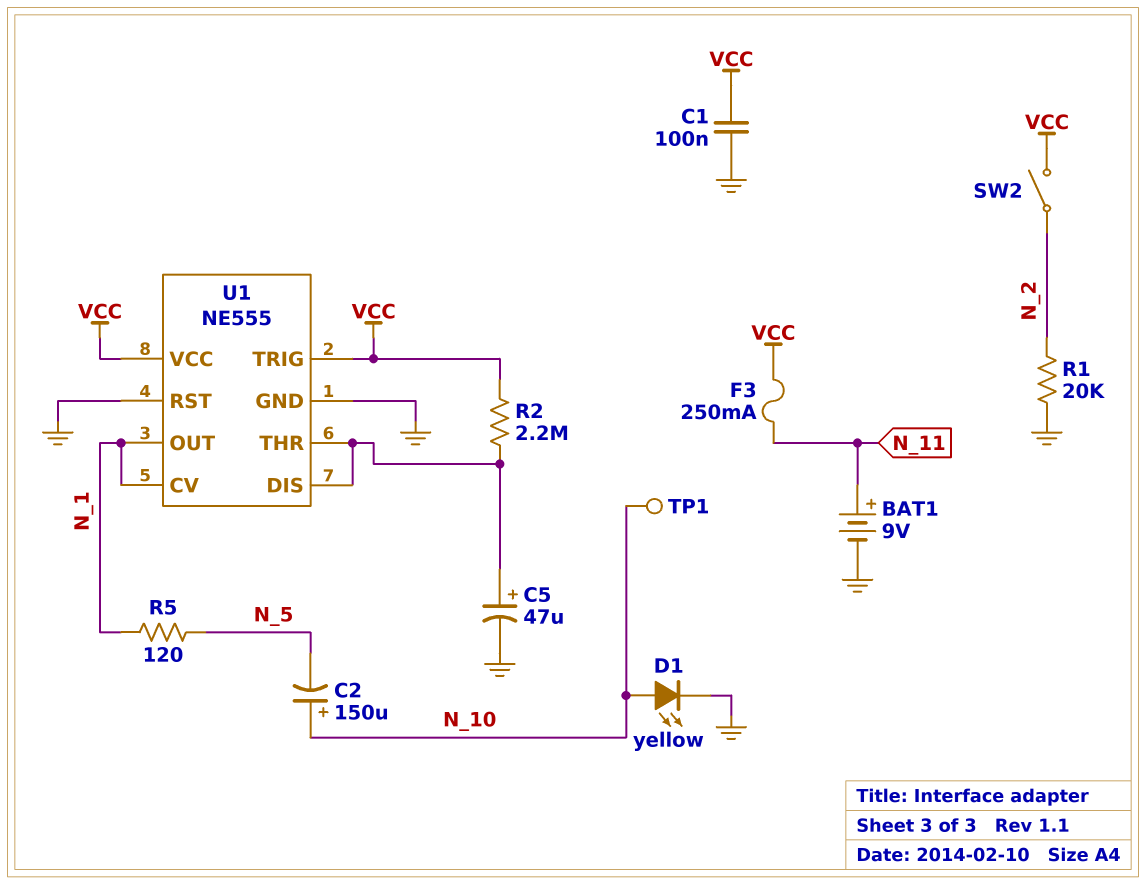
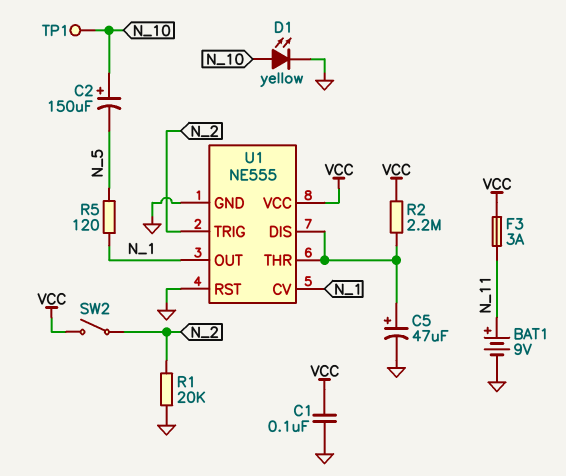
F3: 250mA (N_11, VCC) -> 3A (N_11, VCC)
U1 pin TRIG: VCC -> N_2

